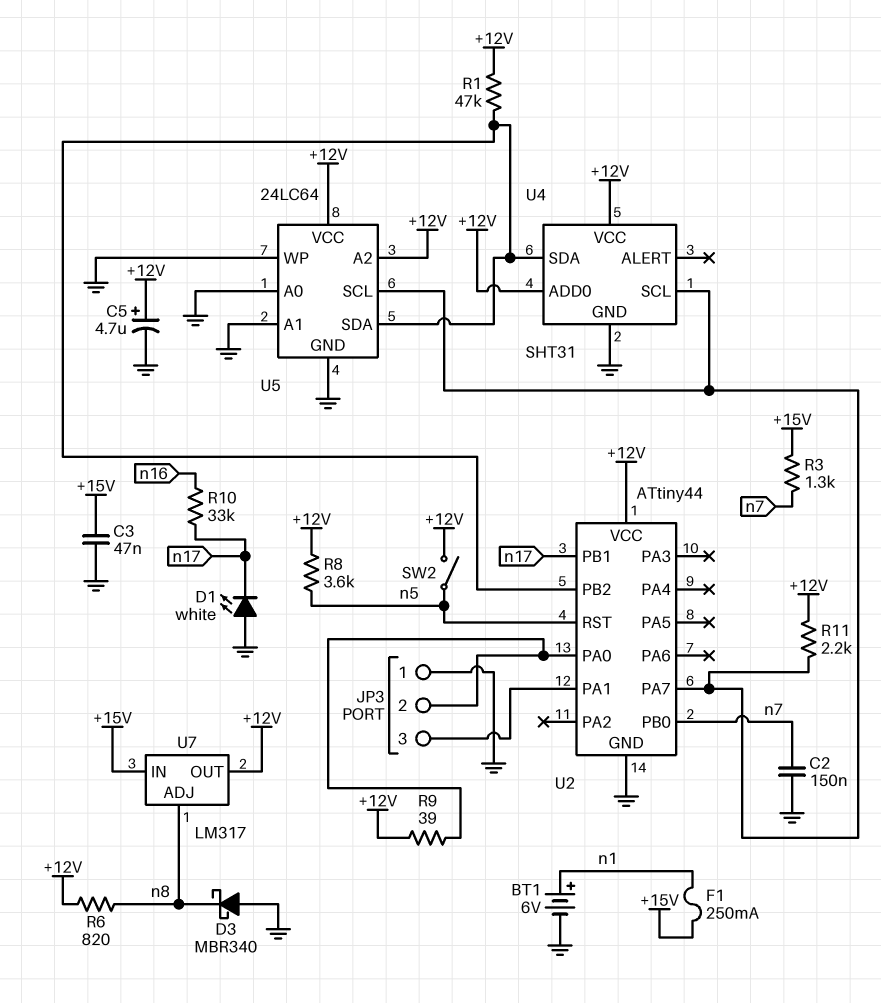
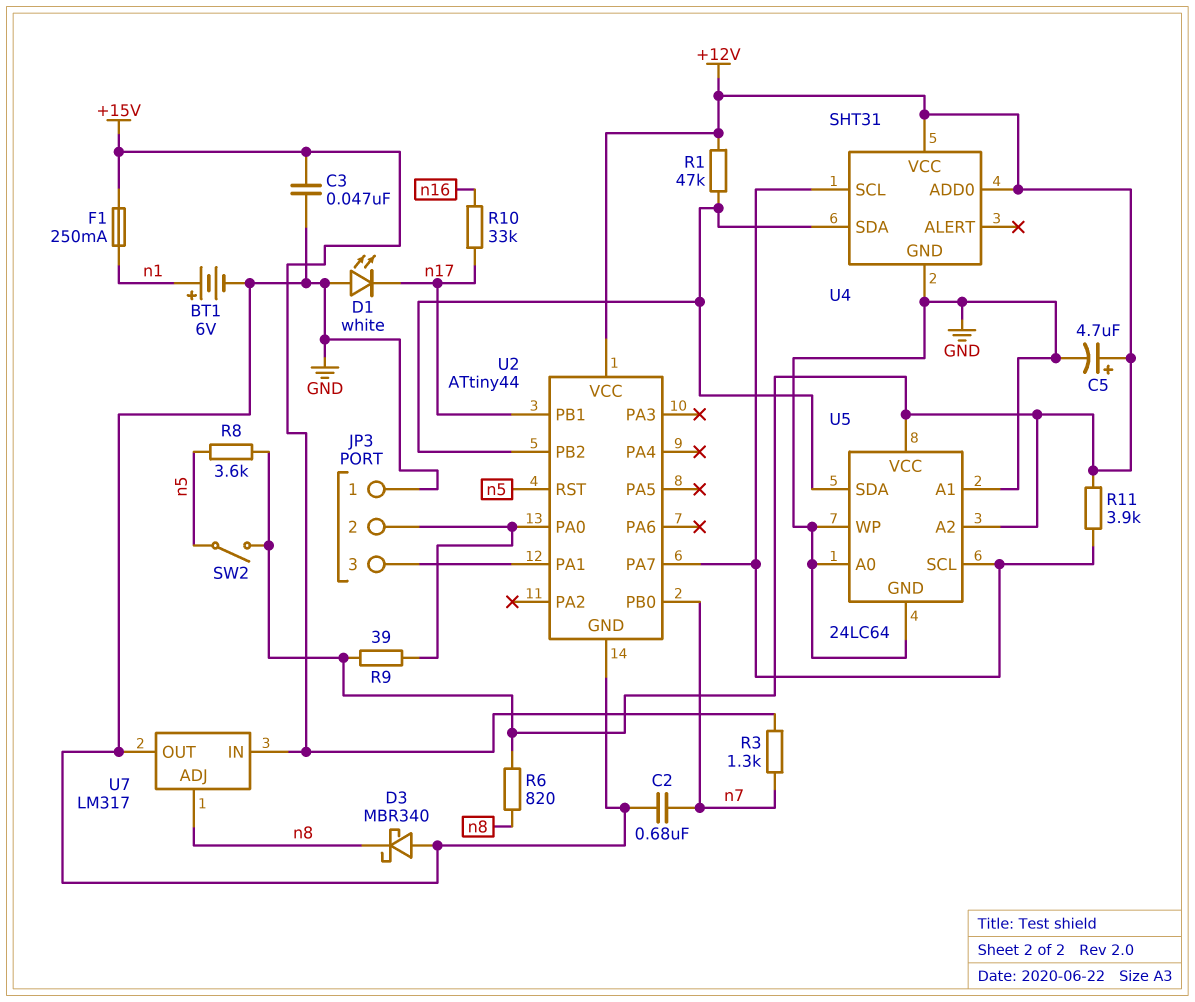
C2: 150nF (GND, n7) -> 680nF (GND, n7)
R11: 2.2k (+12V, U2/PA7) -> 3.9k (+12V, U2/PA7)
U7 pin OUT: +12V -> GND

